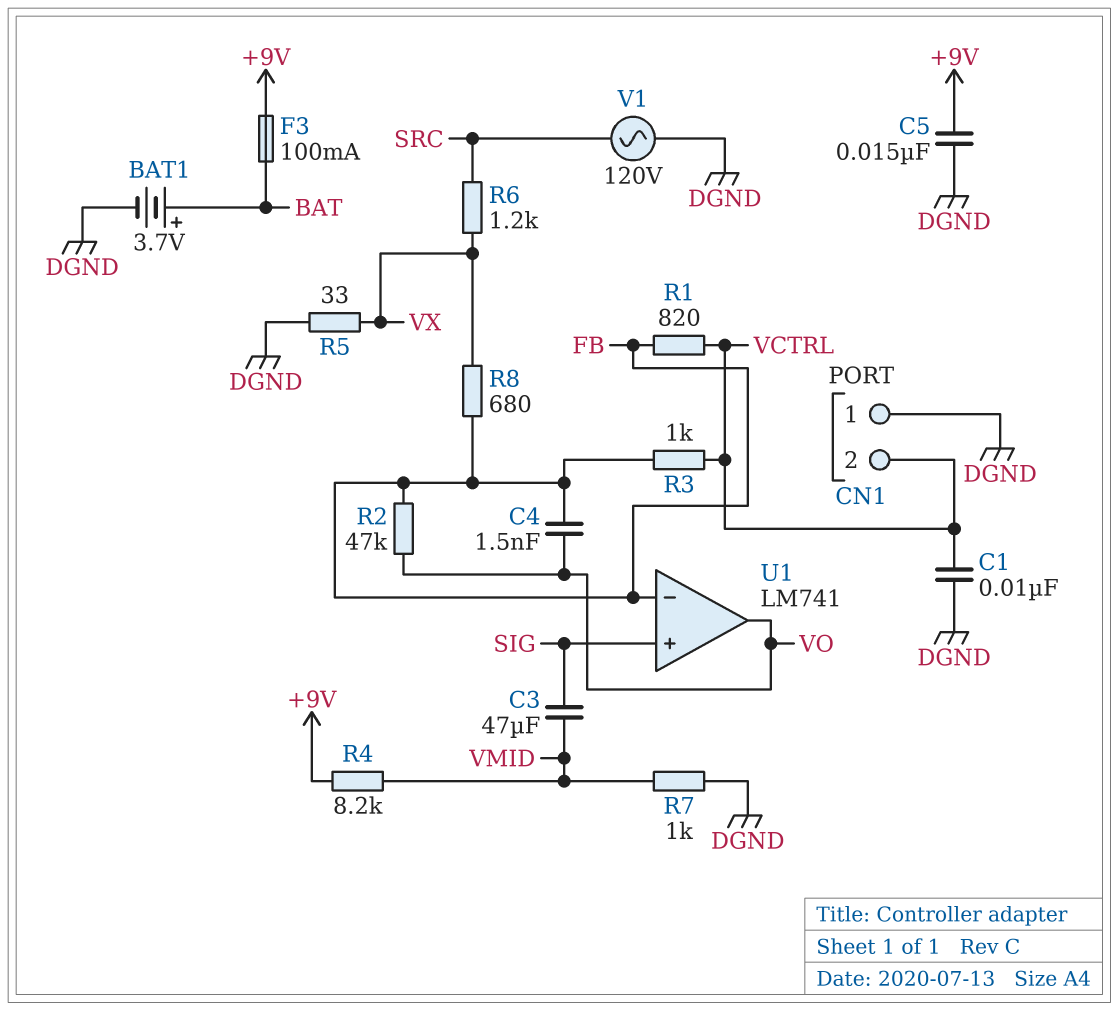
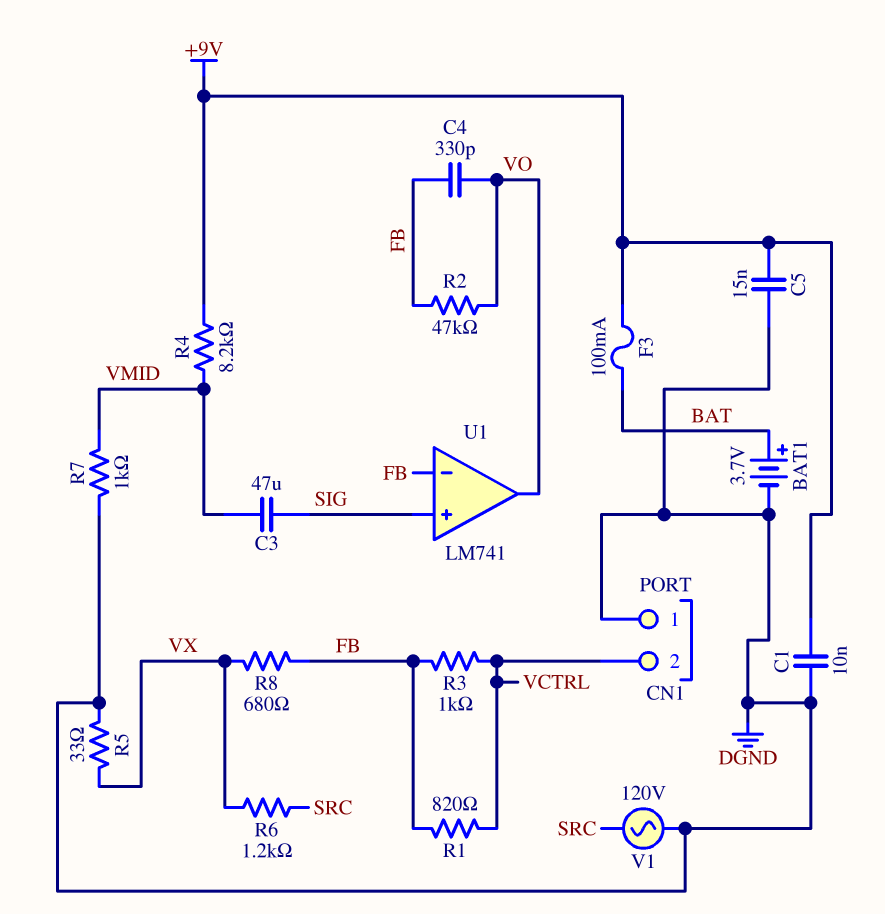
C1: 10nF (DGND, VCTRL) -> 10nF (+9V, DGND)
C4: 1.5nF (FB, VO) -> 330pF (FB, VO)

